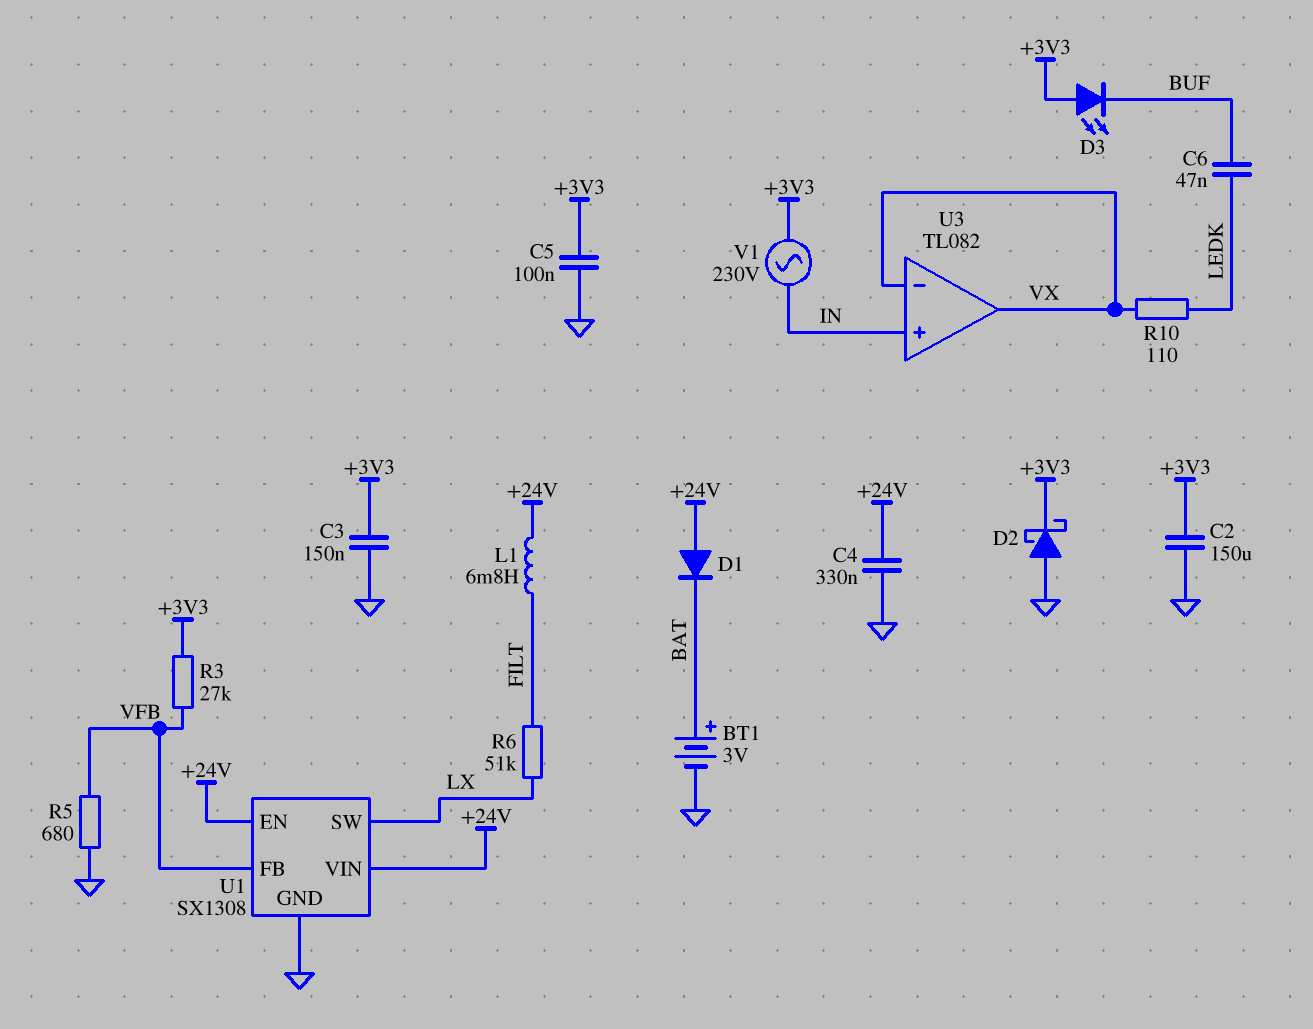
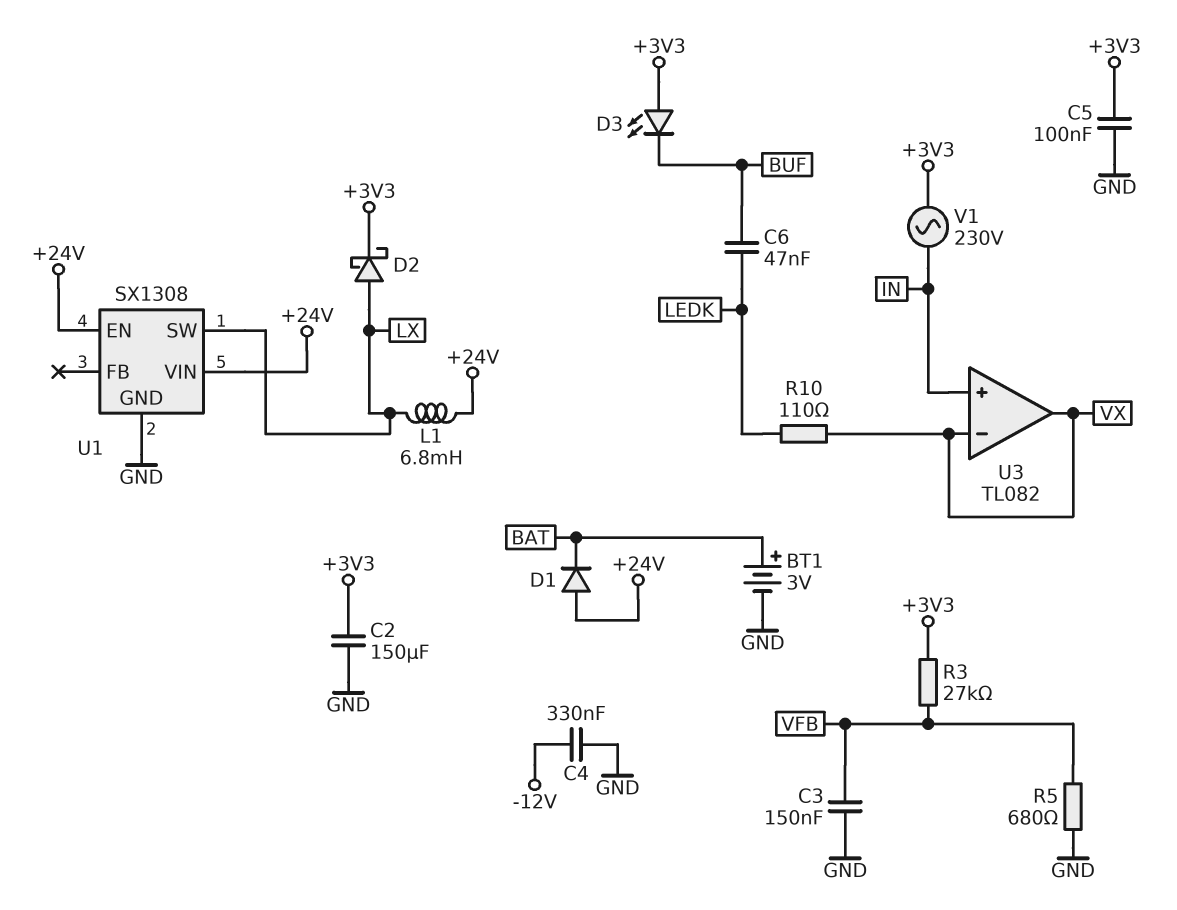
C3: 150nF (+3V3, GND) -> 150nF (GND, VFB)
C4: 330nF (+24V, GND) -> 330nF (-12V, GND)
D2: schottky (A GND, K +3V3) -> schottky (A LX, K +3V3)
L1: 6.8mH (+24V, FILT) -> 6.8mH (+24V, LX)
R6: 51k (FILT, LX) -> none
U1 pin FB: VFB -> none

